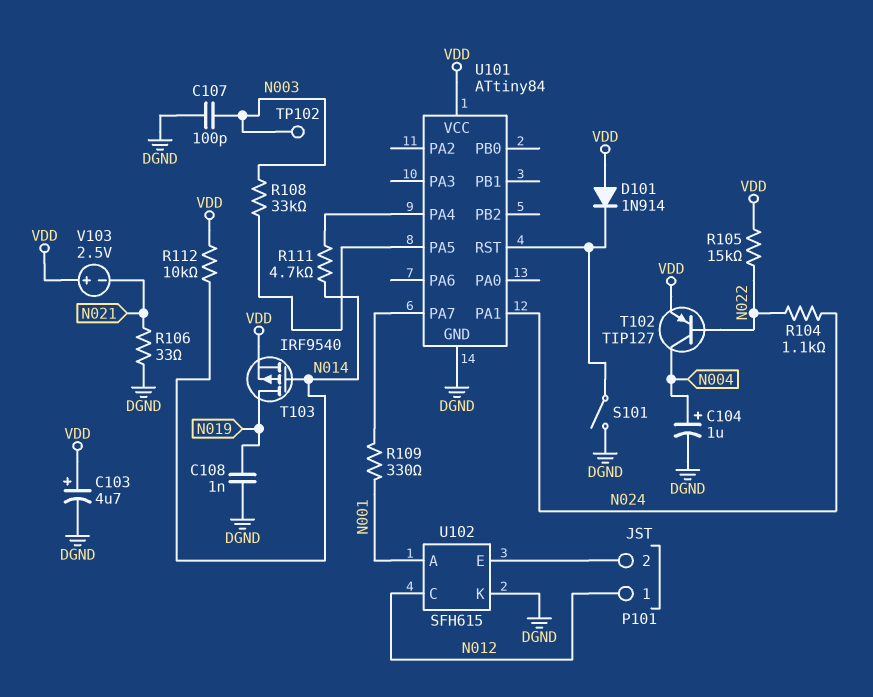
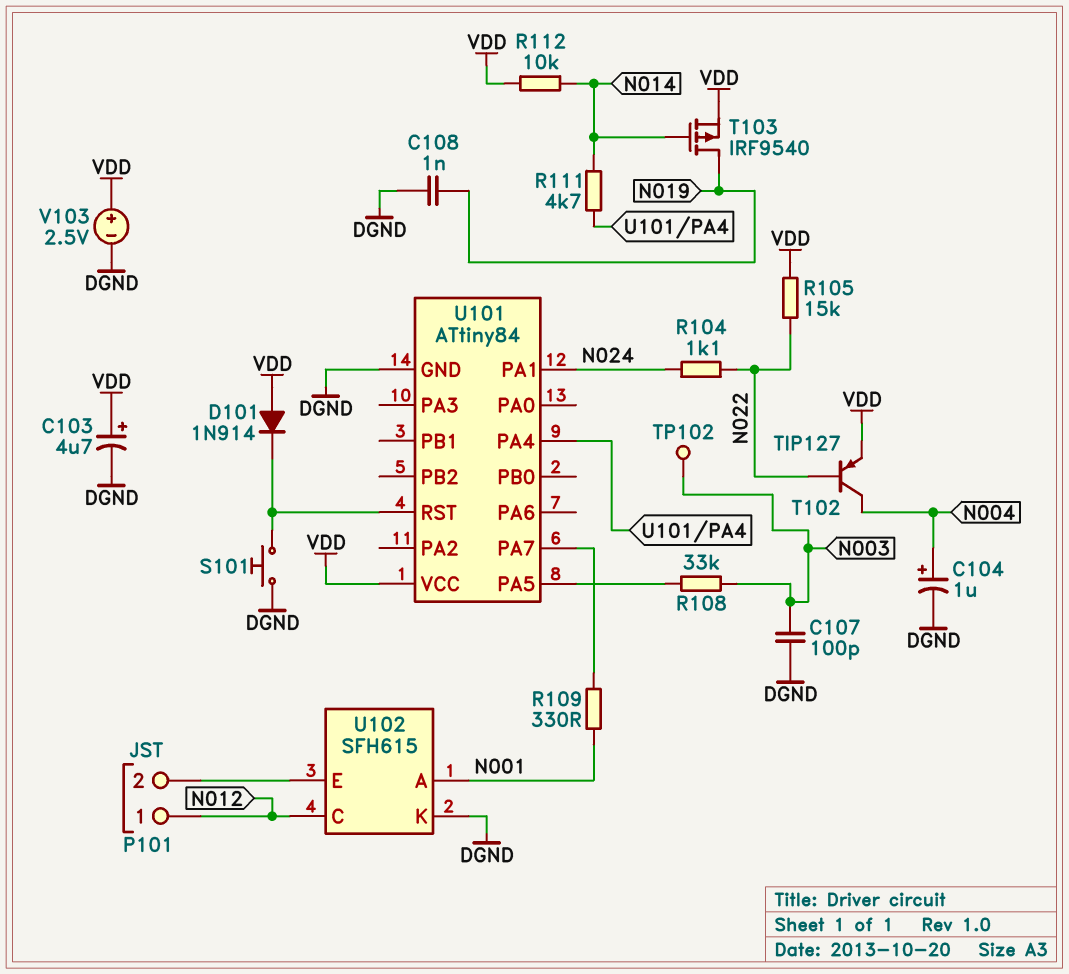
R106: 33 (DGND, N021) -> none
S101: switch (DGND, U101/RST) -> button (DGND, U101/RST)
V103: 2.5V (plus VDD, minus N021) -> 2.5V (plus VDD, minus DGND)

